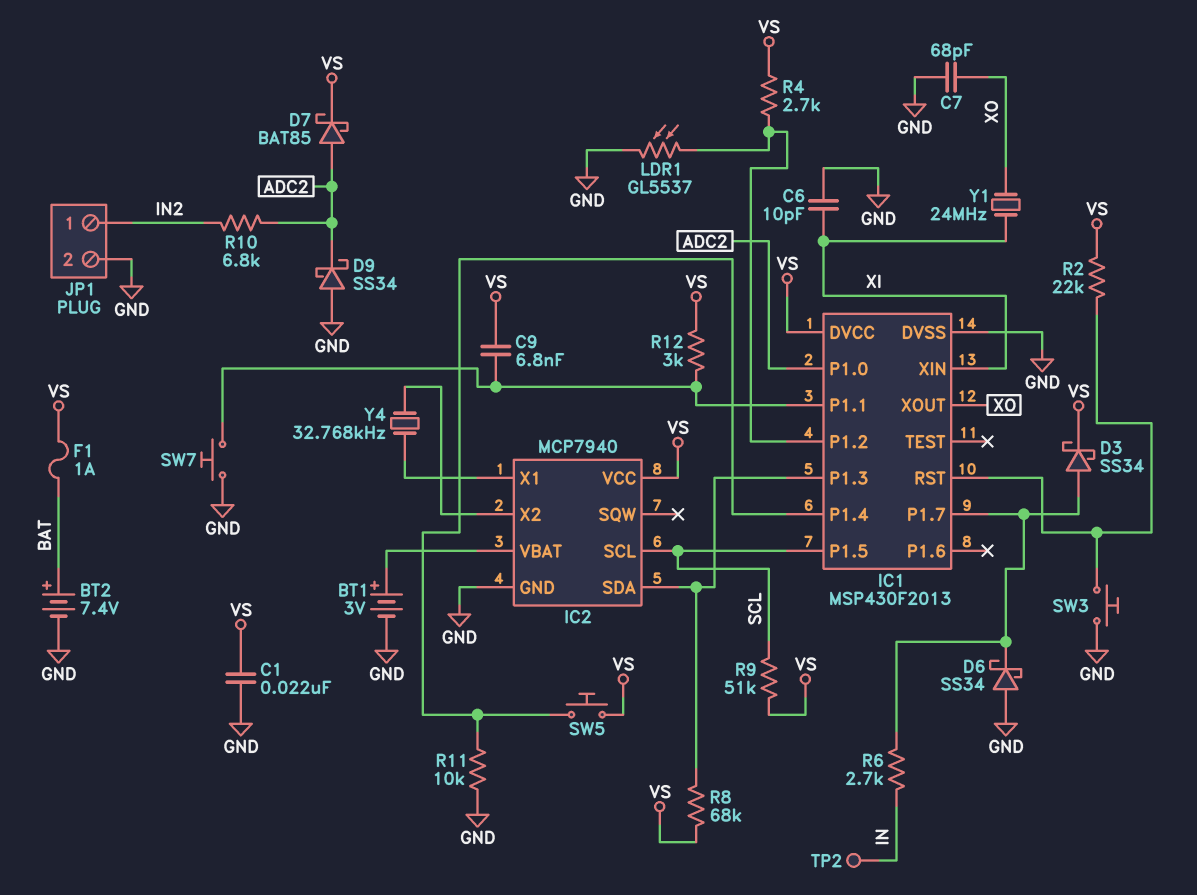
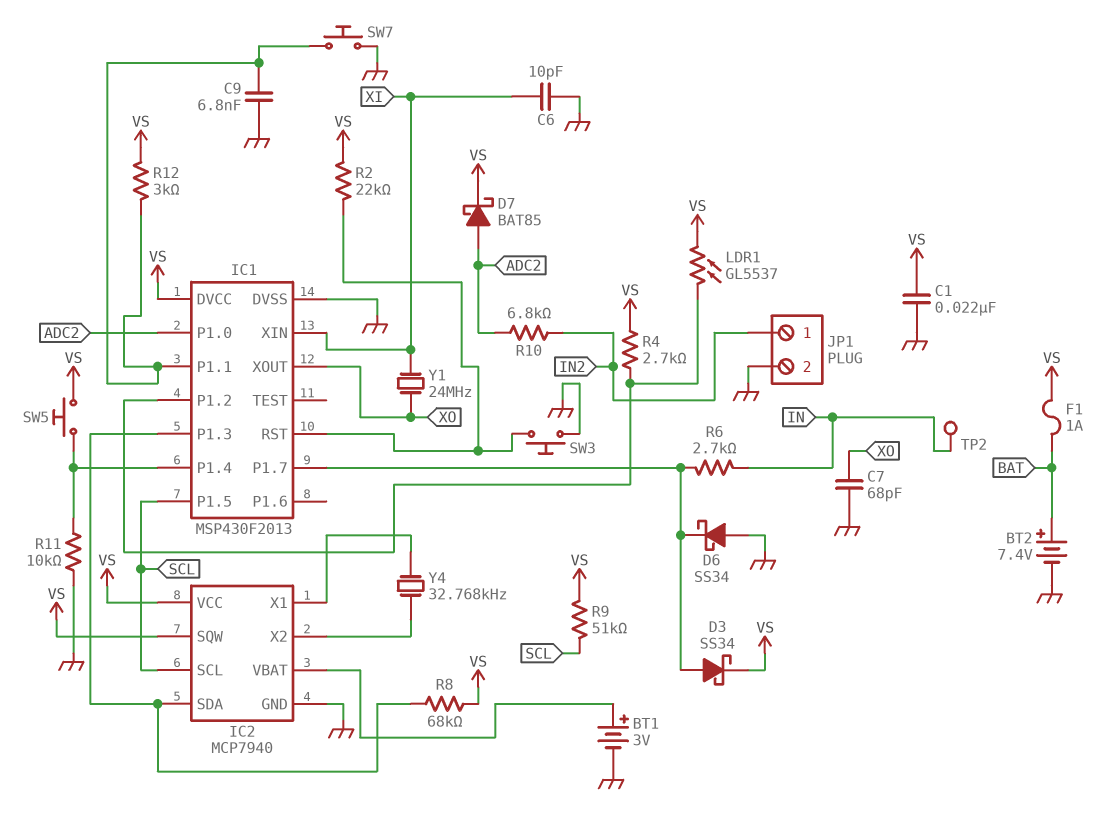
C9: 6.8nF (IC1/P1.1, VS) -> 6.8nF (GND, IC1/P1.1)
D9: schottky SS34 (A GND, K ADC2) -> none
IC2 pin SQW: none -> VS
LDR1: GL5537 (GND, IC1/P1.2) -> GL5537 (IC1/P1.2, VS)

